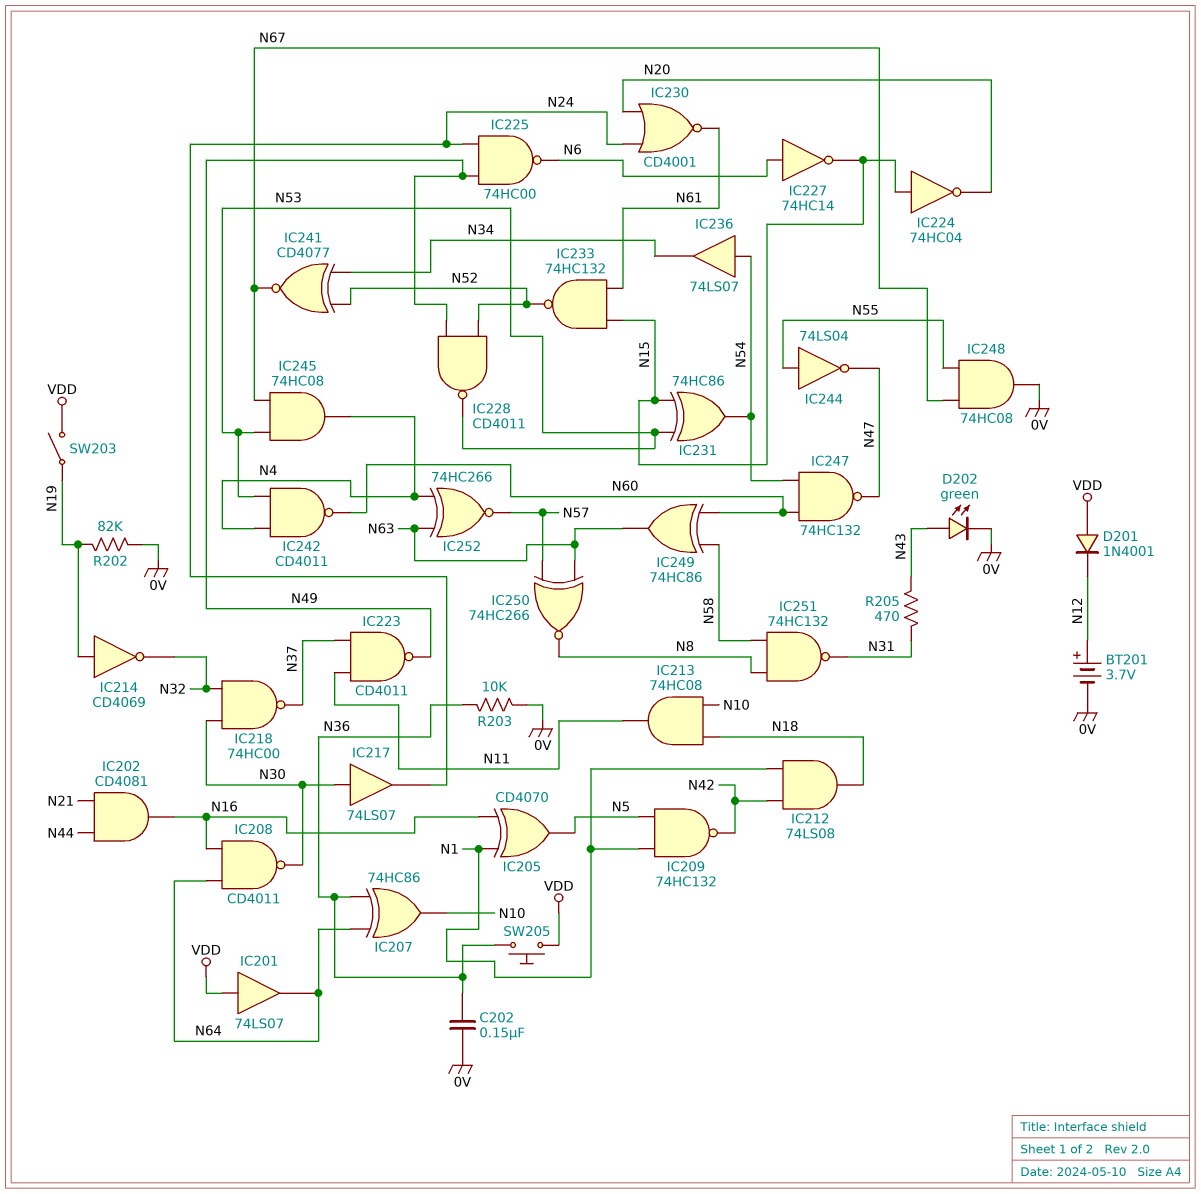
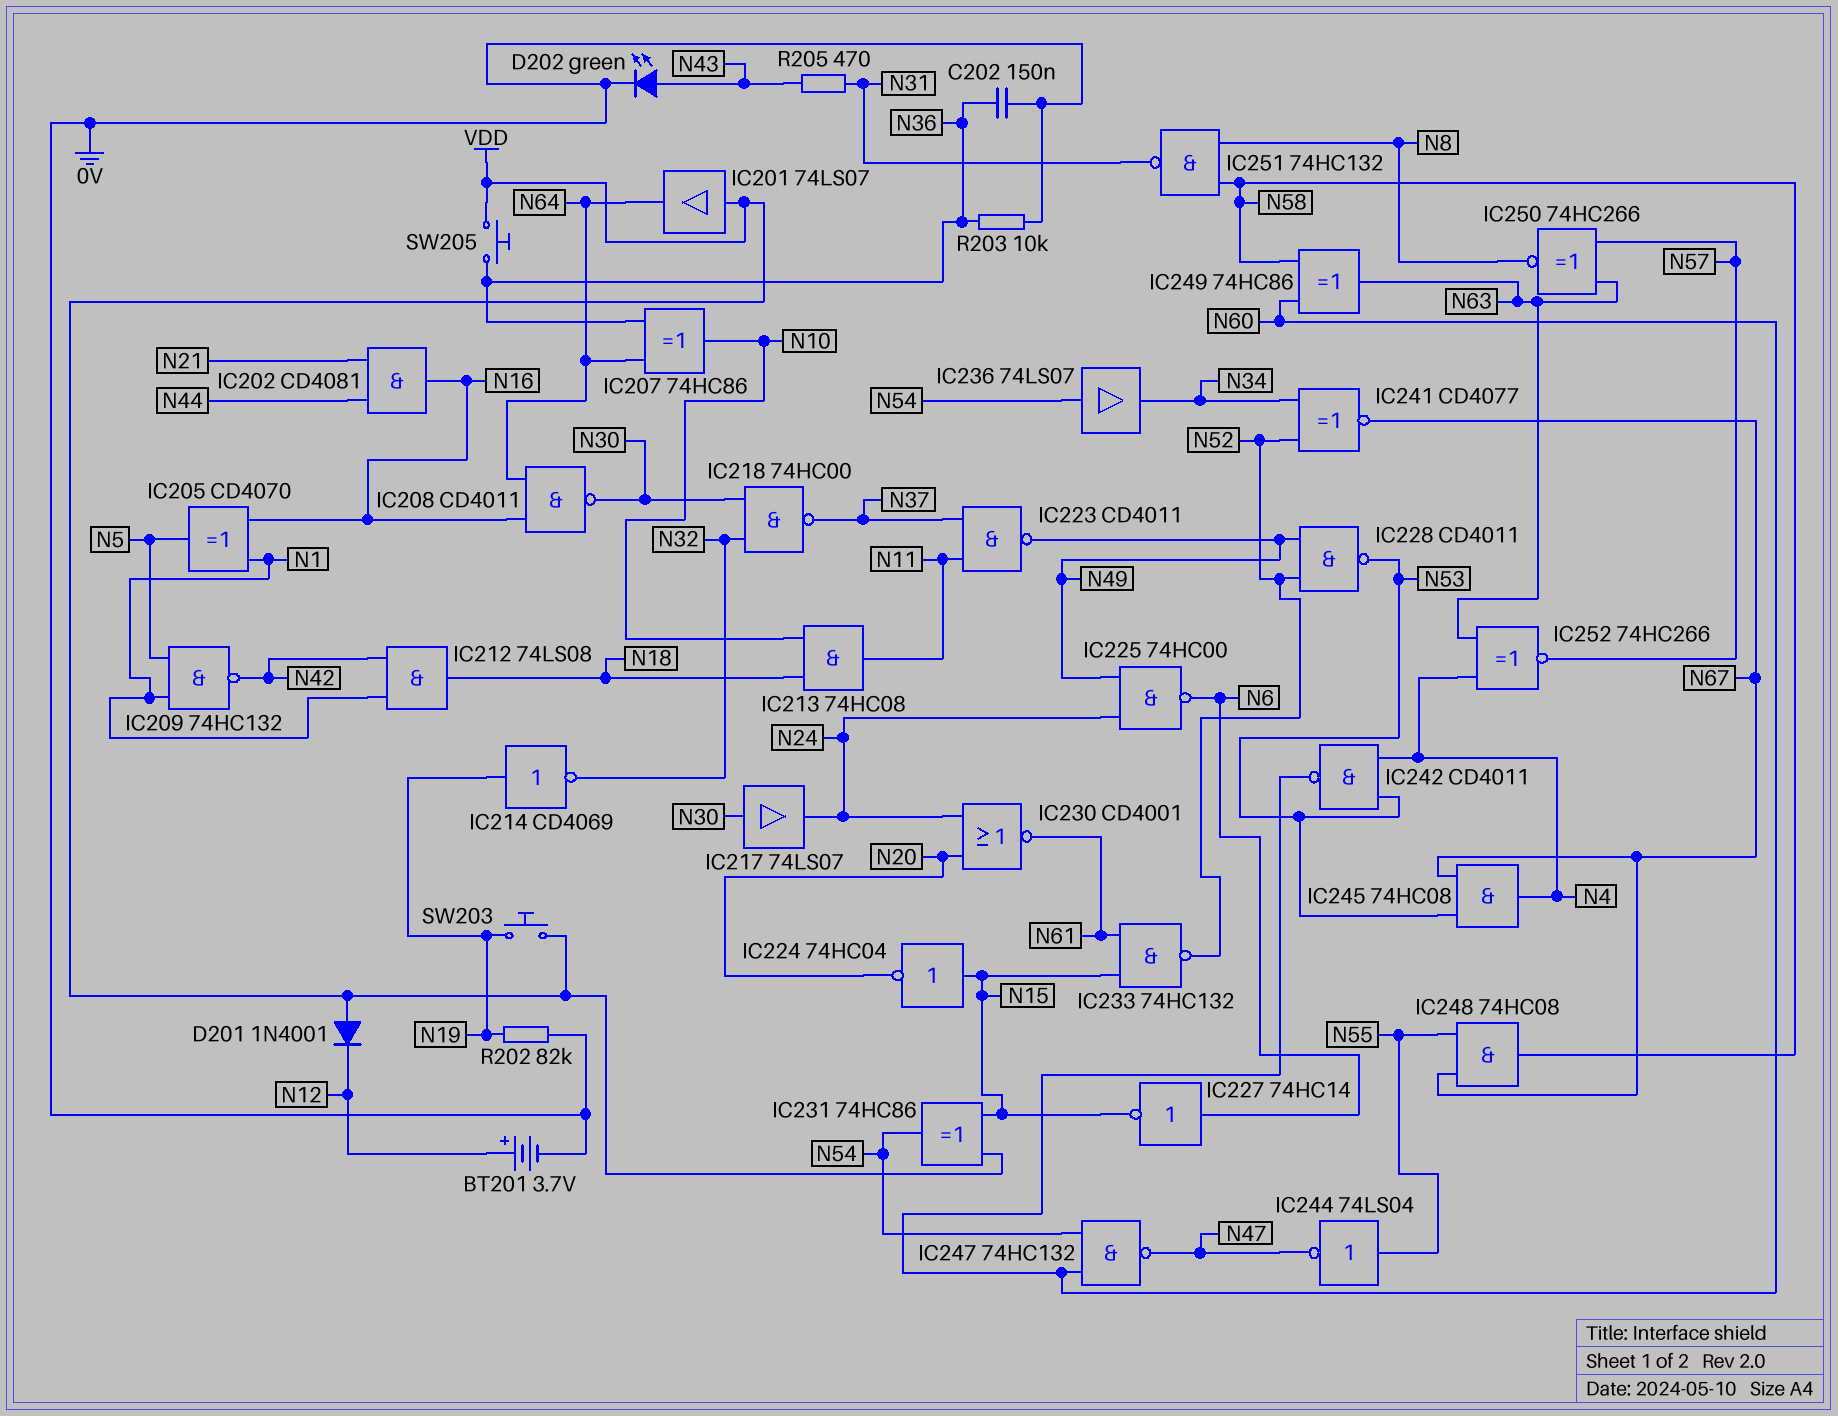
IC231: XOR 74HC86 (in N15, in N53, out N54) -> XOR 74HC86 (in N15, in VDD, out N54)
IC248: AND 74HC08 (in N55, in N67, out 0V) -> AND 74HC08 (in N55, in N67, out N58)
SW203: switch (N19, VDD) -> button (N19, VDD)

